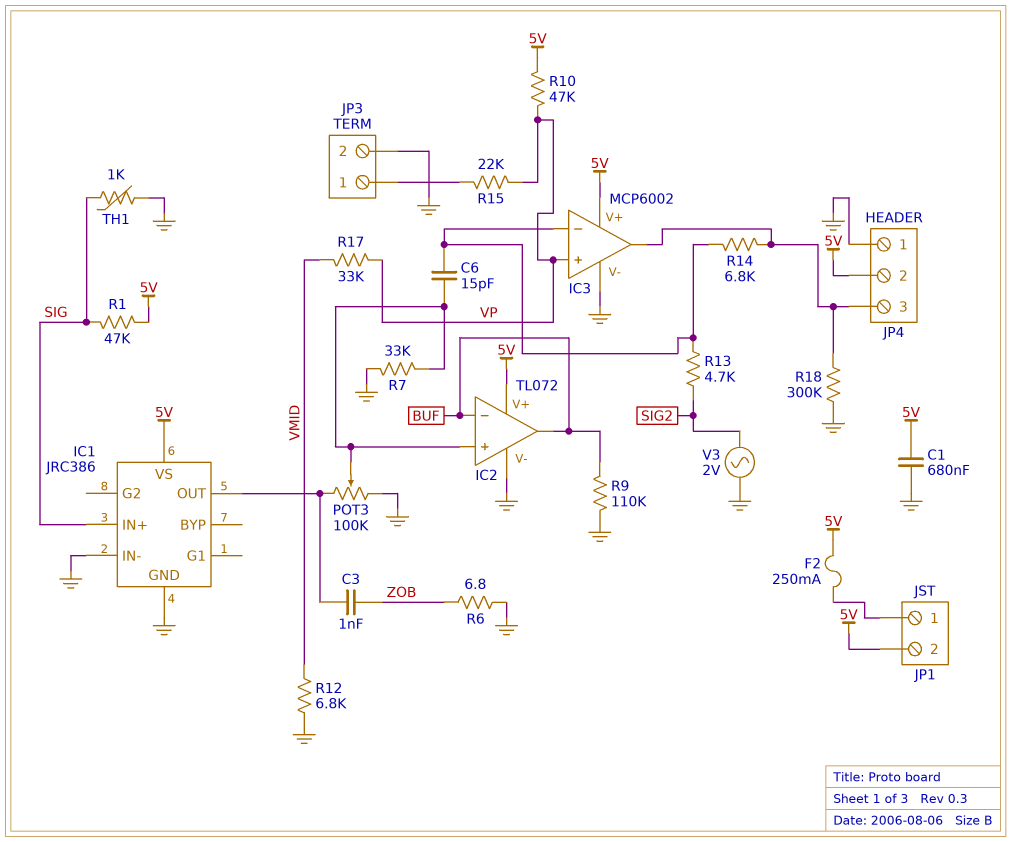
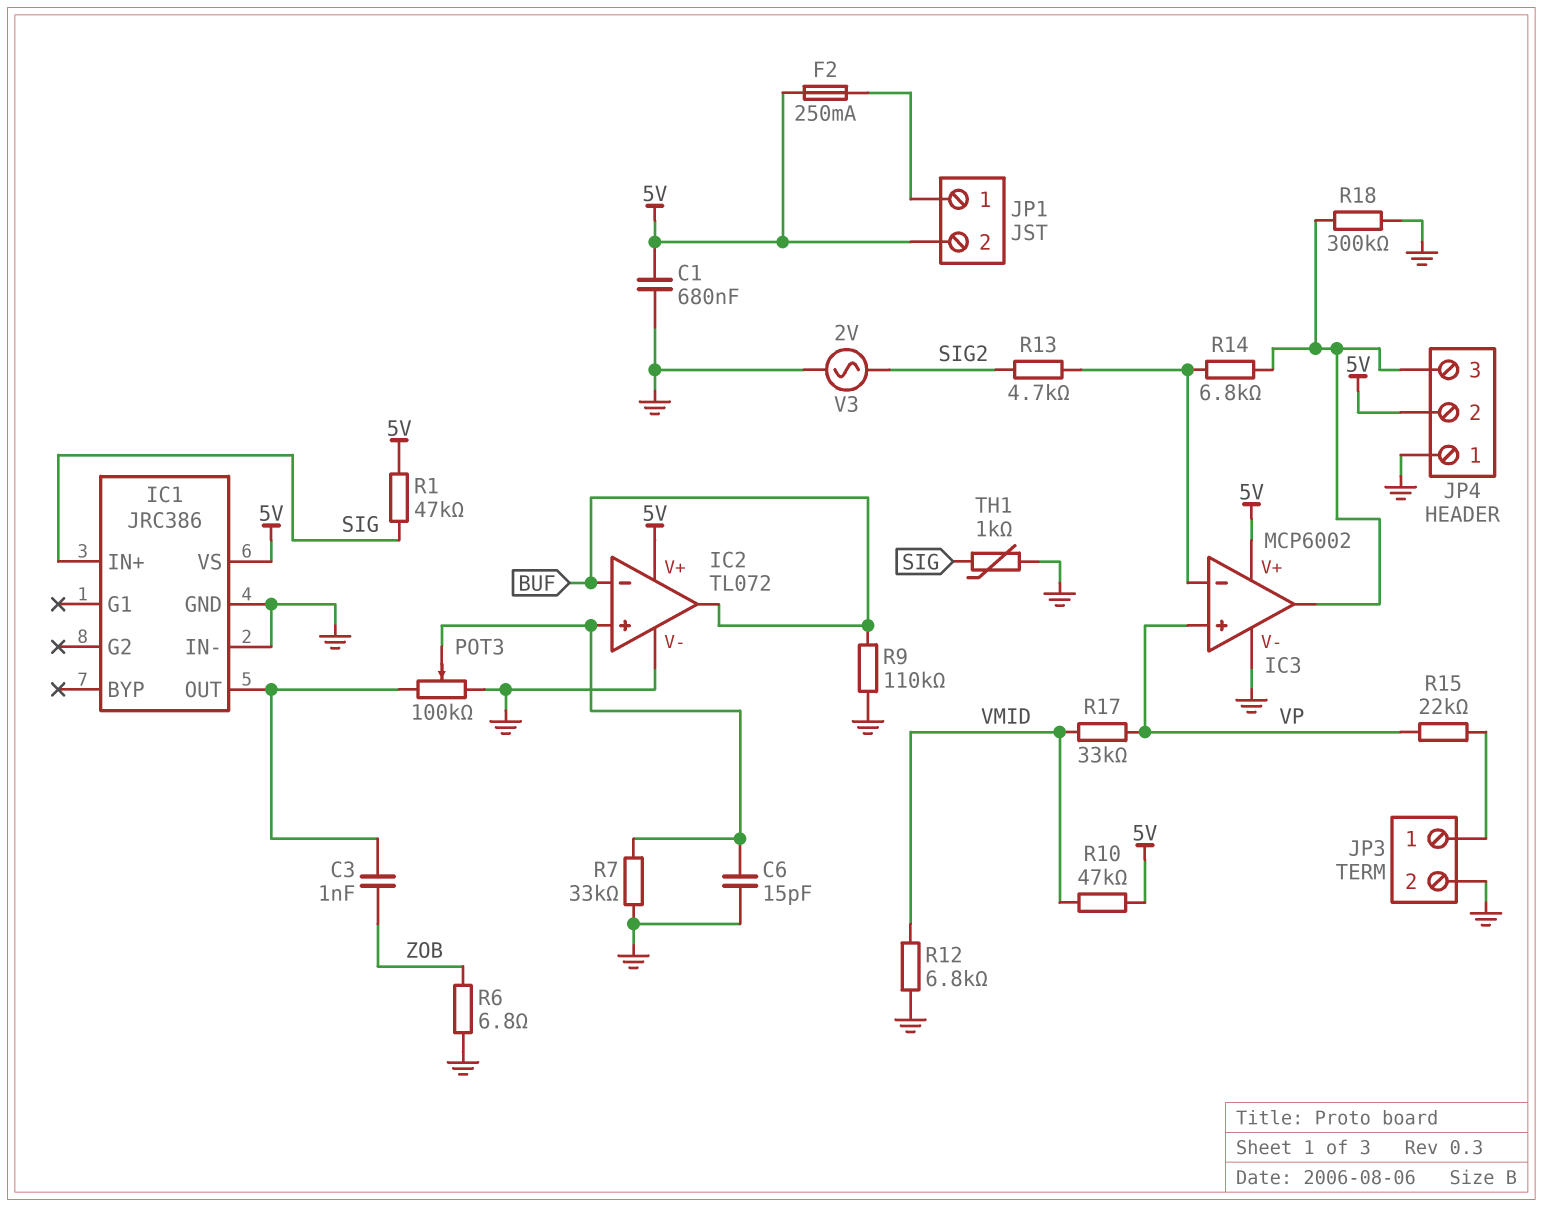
C6: 15pF (IC2/in+, IC3/in-) -> 15pF (GND, IC2/in+)
R10: 47k (5V, VP) -> 47k (5V, VMID)

